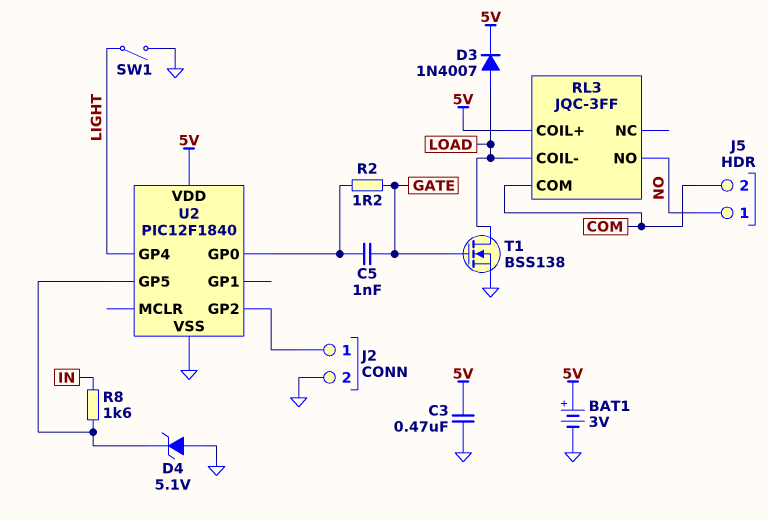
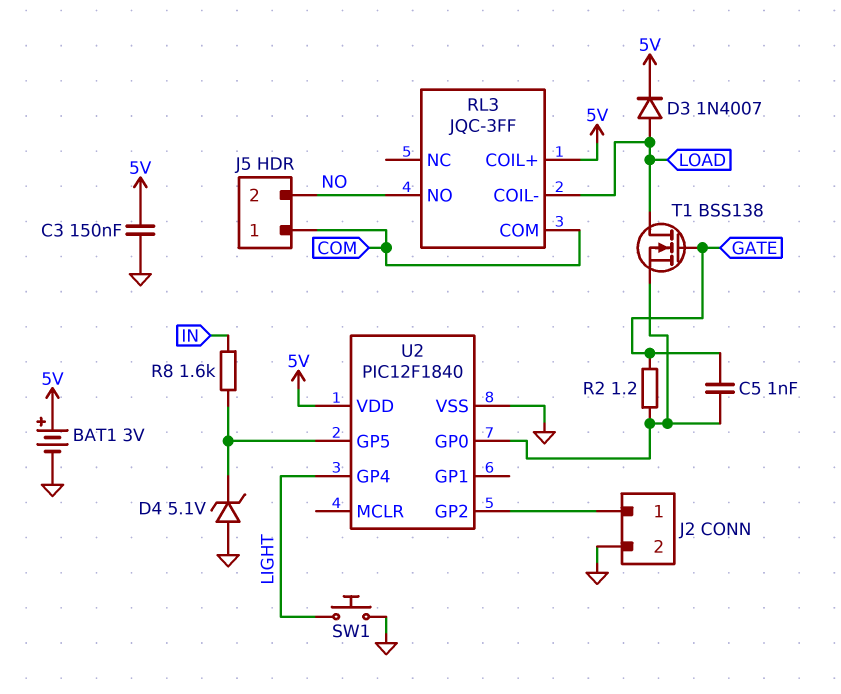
C3: 470nF (5V, GND) -> 150nF (5V, GND)
J5 pin 1: NO -> COM
J5 pin 2: COM -> NO
SW1: switch (GND, LIGHT) -> button (GND, LIGHT)
T1: NMOS BSS138 (G GATE, D LOAD, S GND) -> NMOS BSS138 (G GATE, D LOAD, S U2/GP0)

